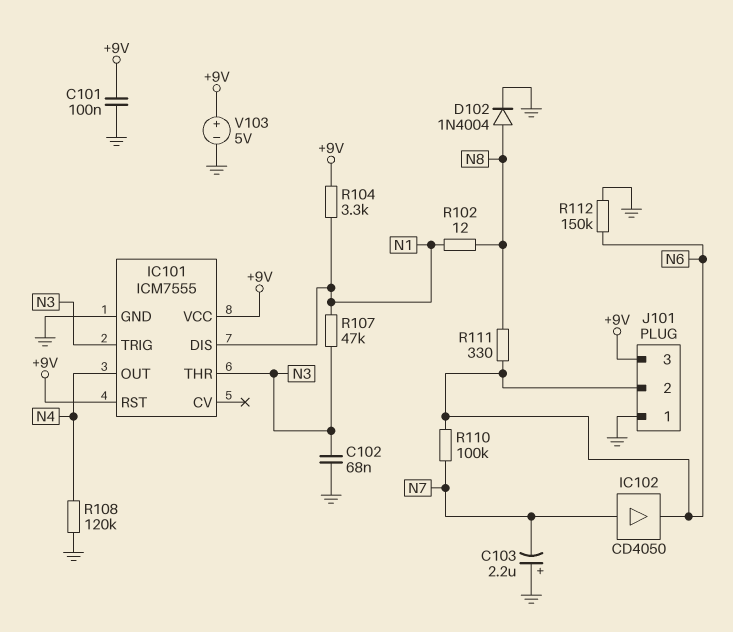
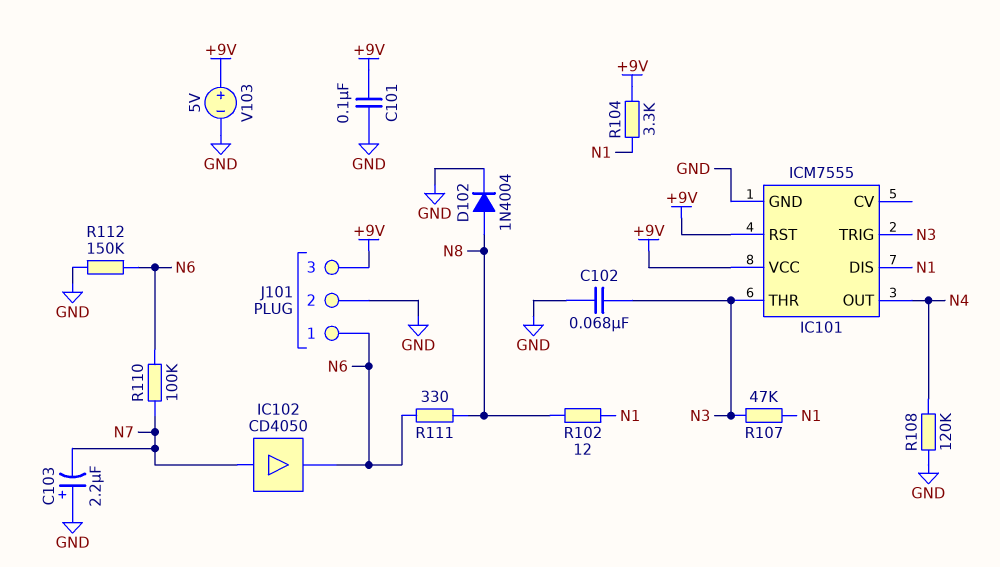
J101 pin 1: GND -> N6
J101 pin 2: N6 -> GND

